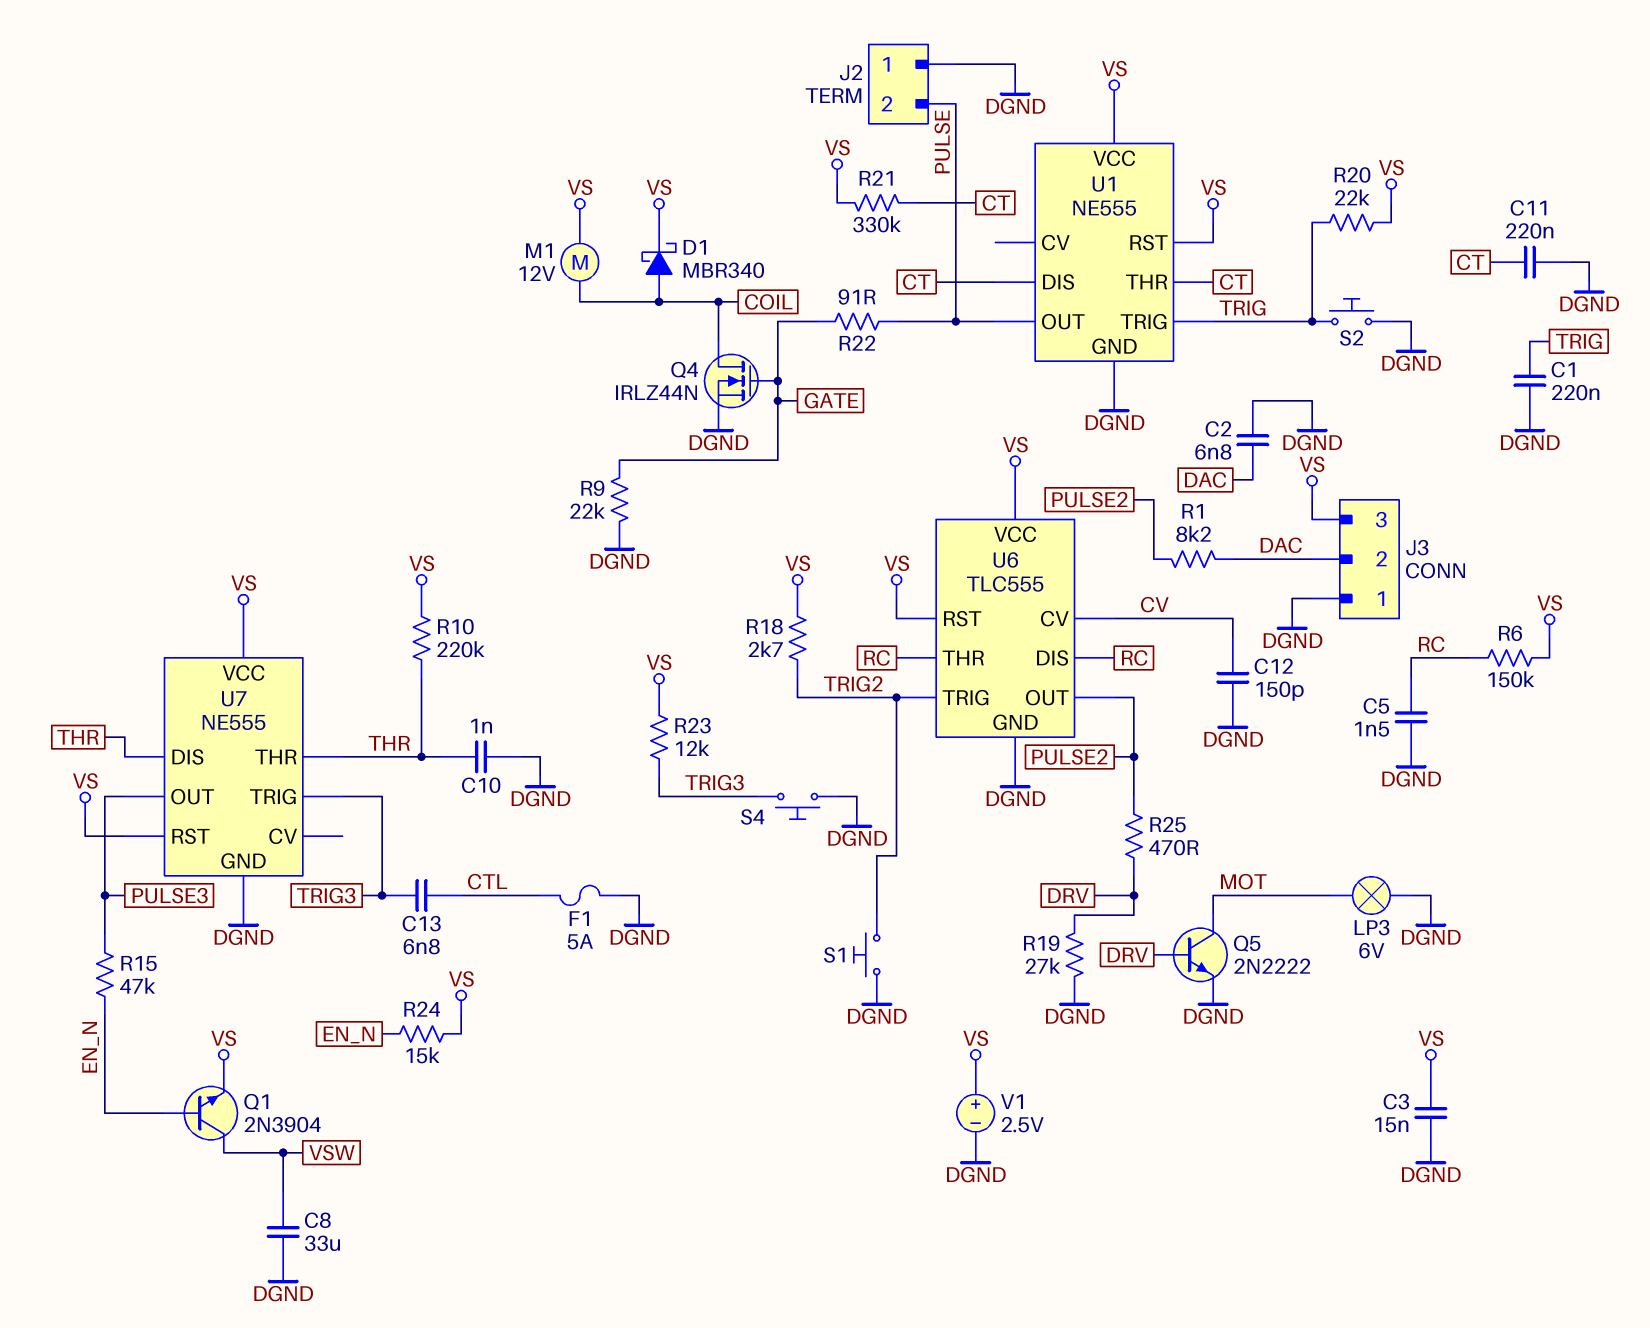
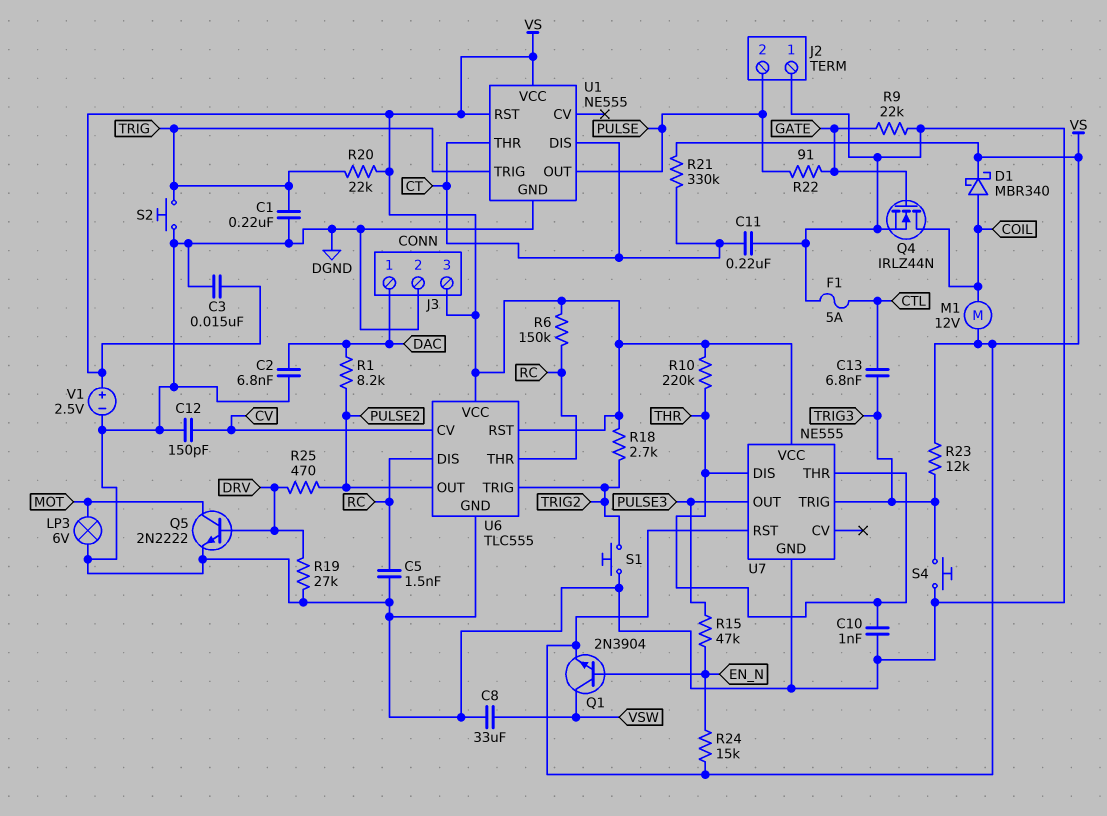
J3 pin 1: DGND -> DAC
J3 pin 2: DAC -> DGND

